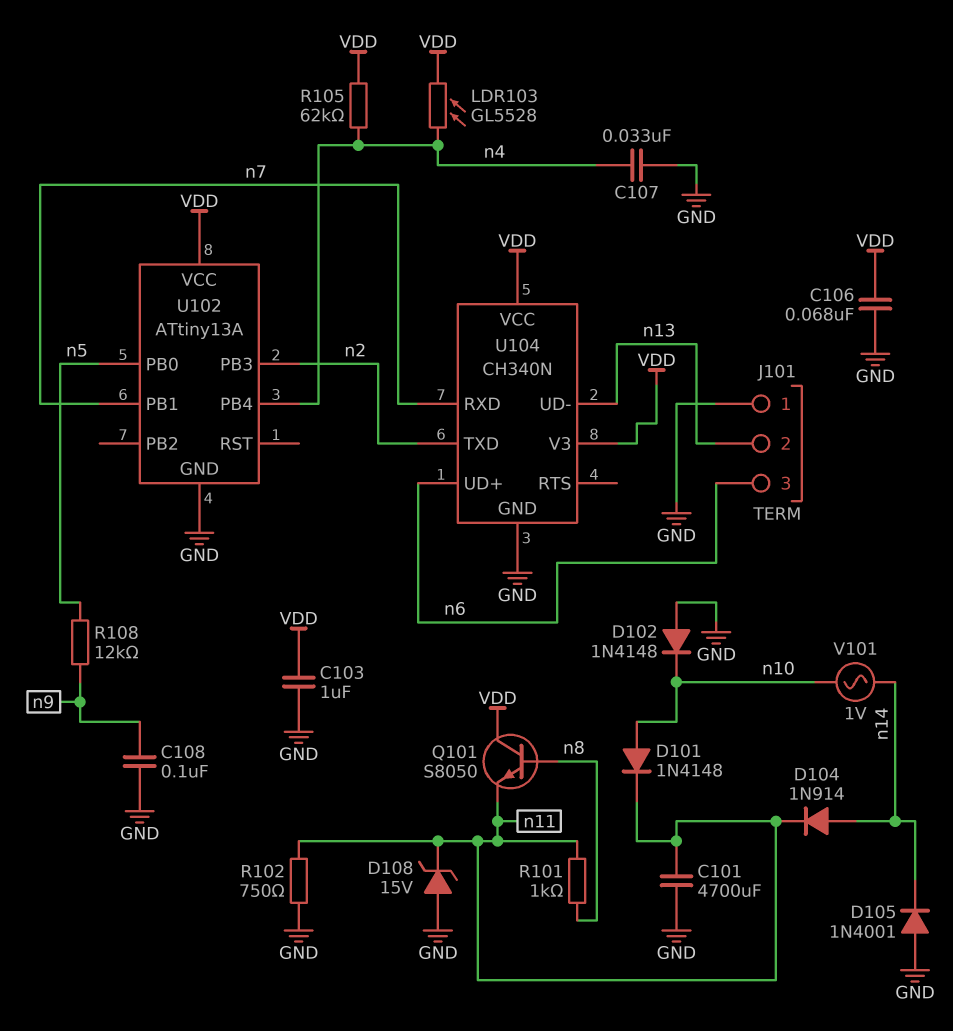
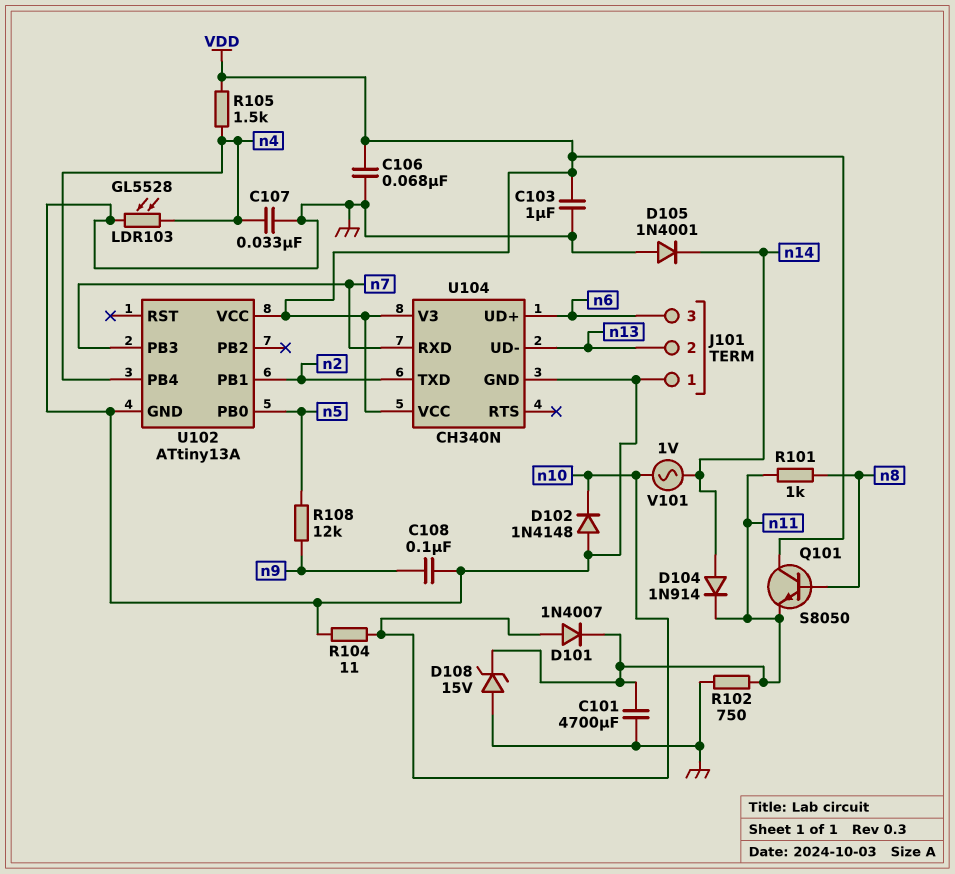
D101: diode 1N4148 (A n10, K n11) -> diode 1N4007 (A n10, K n11)
LDR103: GL5528 (VDD, n4) -> GL5528 (GND, n4)
R104: none -> 11 (GND, n10)
R105: 62k (VDD, n4) -> 1.5k (VDD, n4)
U102 pin PB1: n7 -> n2
U102 pin PB3: n2 -> n7

